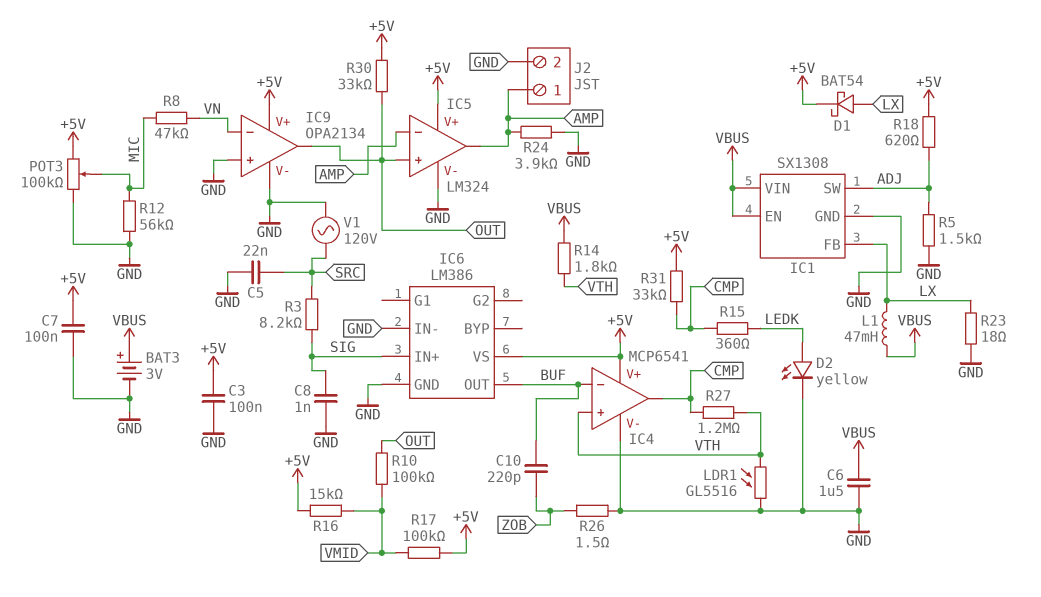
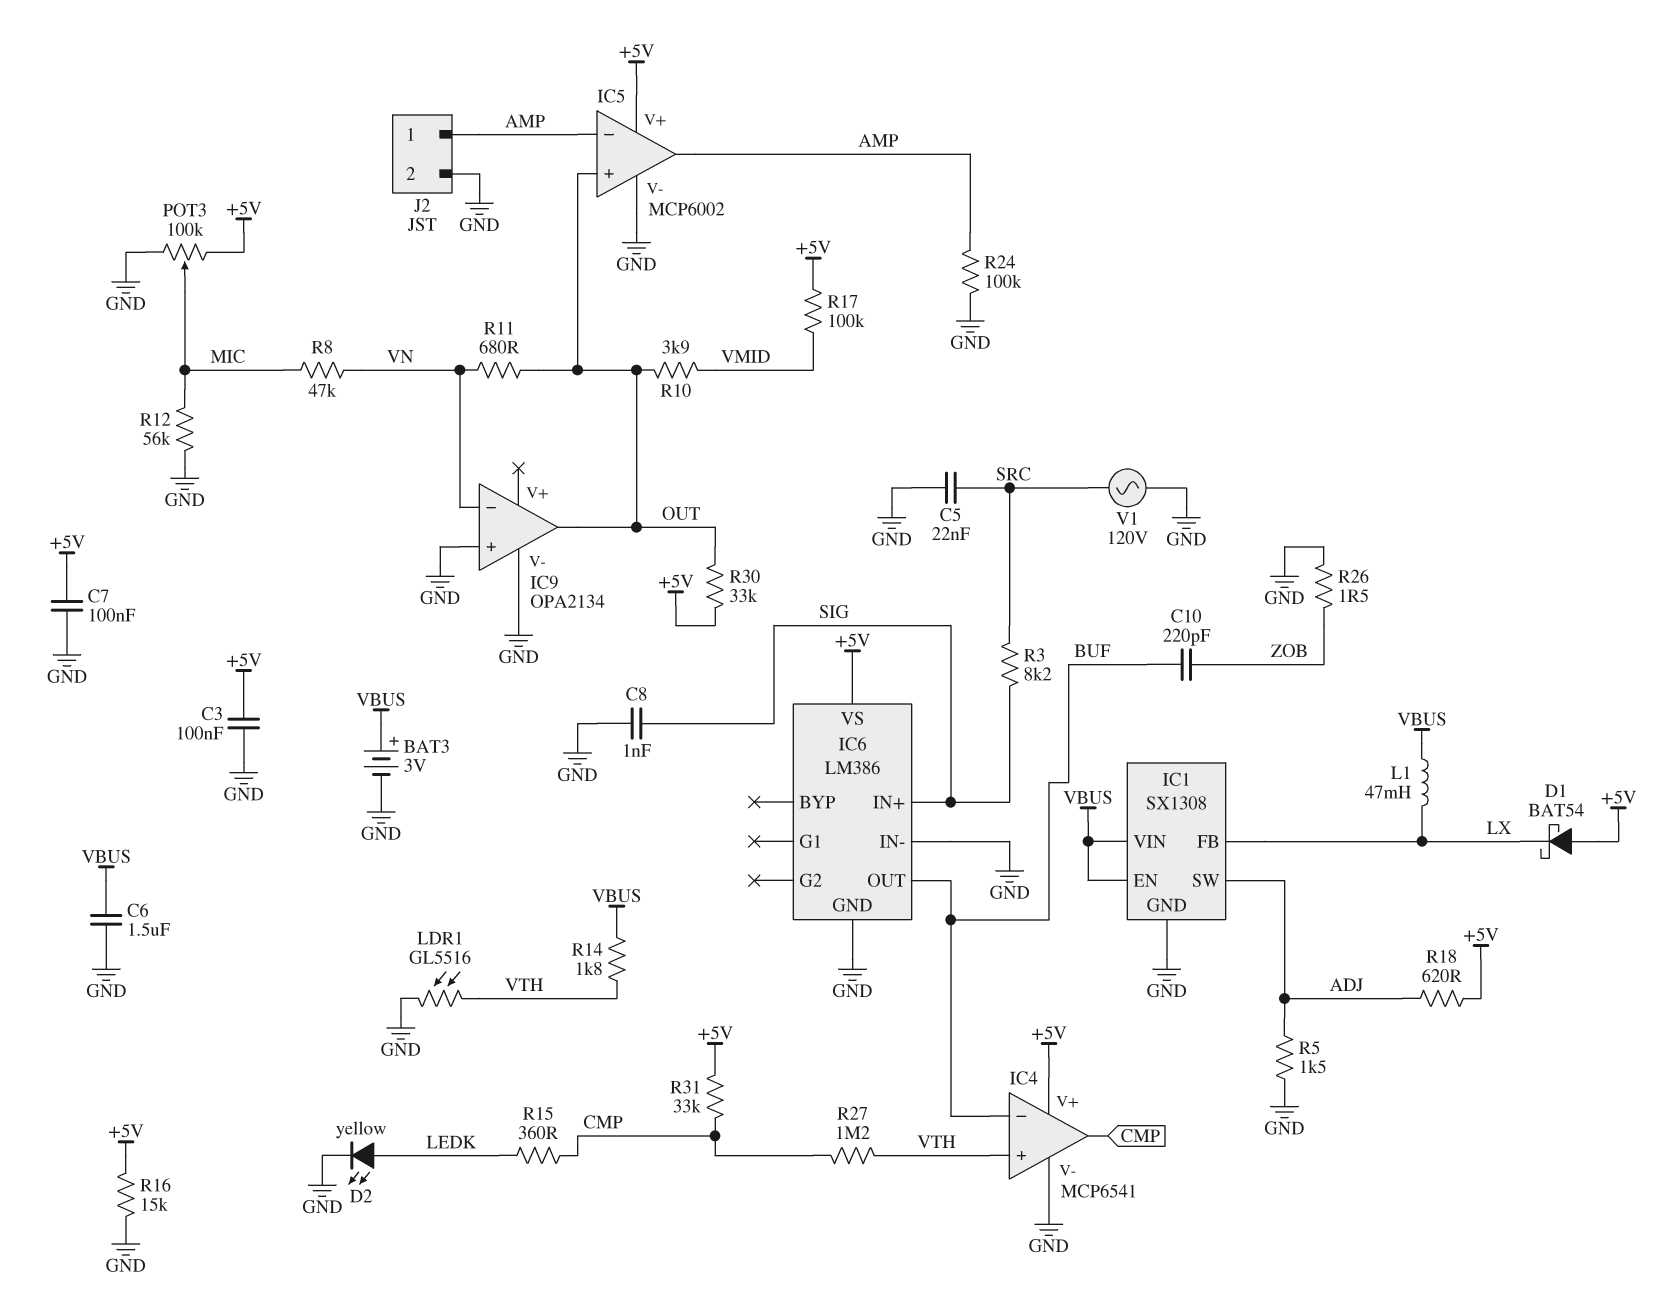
D1: schottky BAT54 (A LX, K +5V) -> schottky BAT54 (A +5V, K LX)
IC5: LM324 -> MCP6002
IC9 pin V+: +5V -> none
R10: 100k (OUT, VMID) -> 3.9k (OUT, VMID)
R11: none -> 680 (OUT, VN)
R16: 15k (+5V, VMID) -> 15k (+5V, GND)
R23: 18 (GND, LX) -> none
R24: 3.9k (AMP, GND) -> 100k (AMP, GND)

